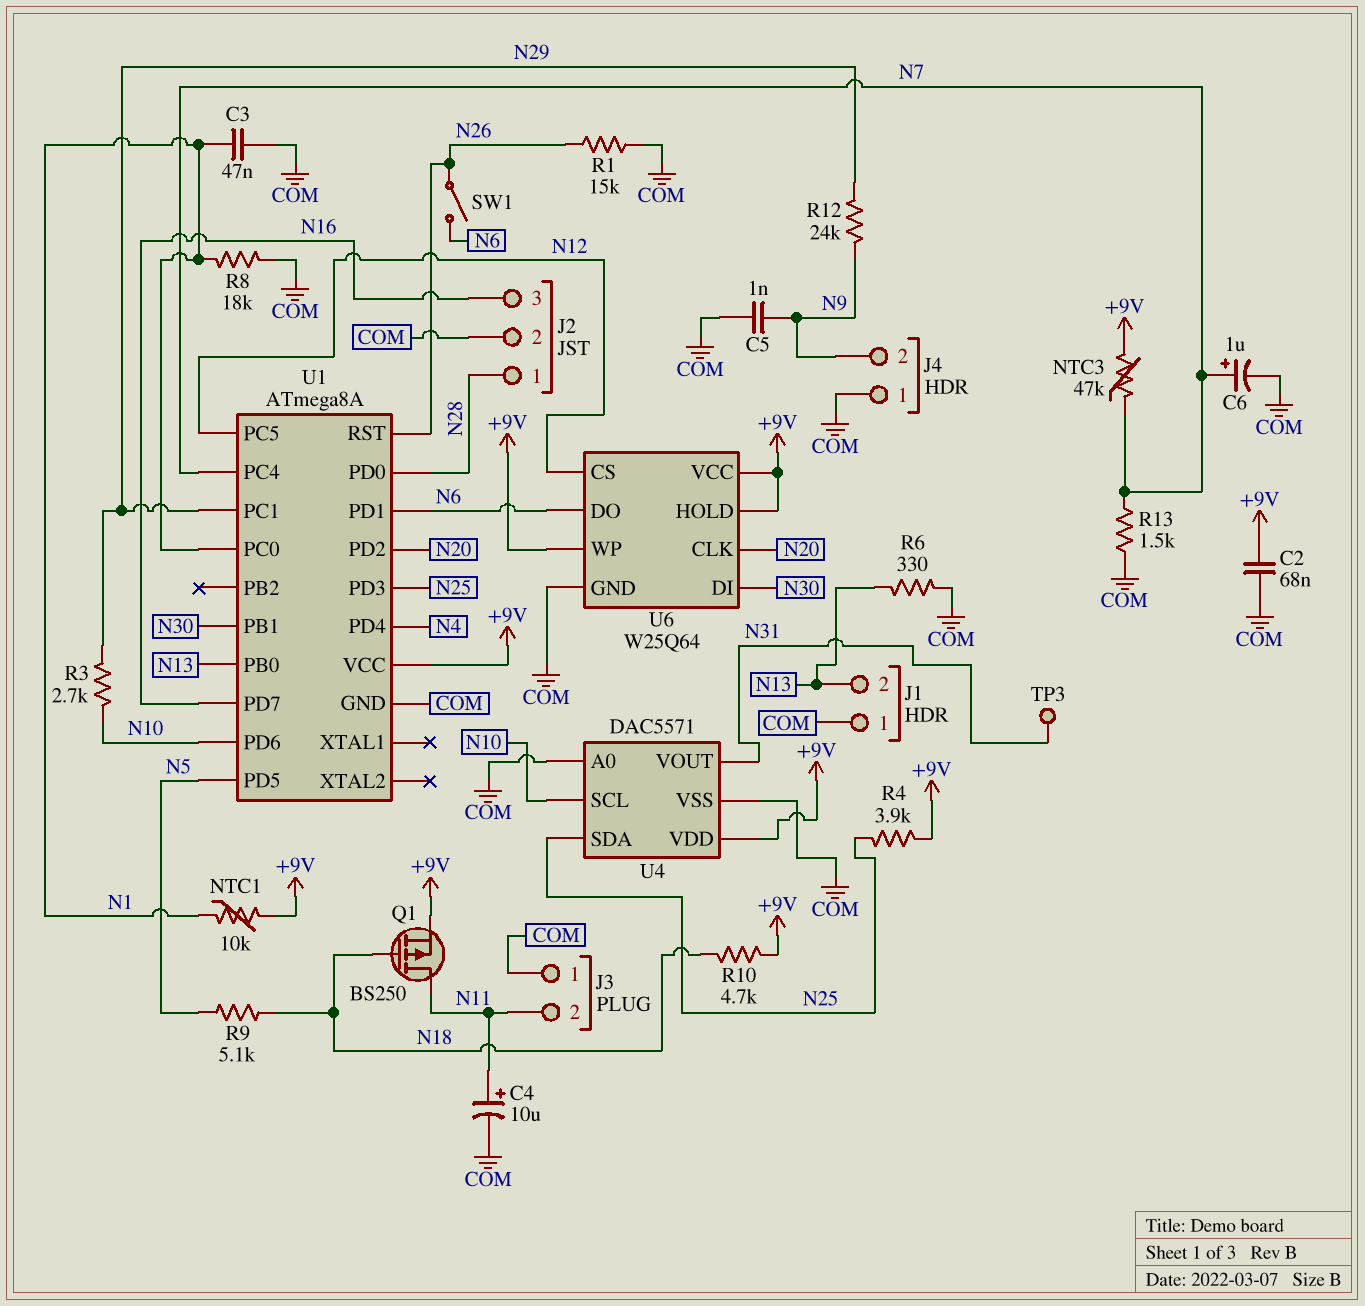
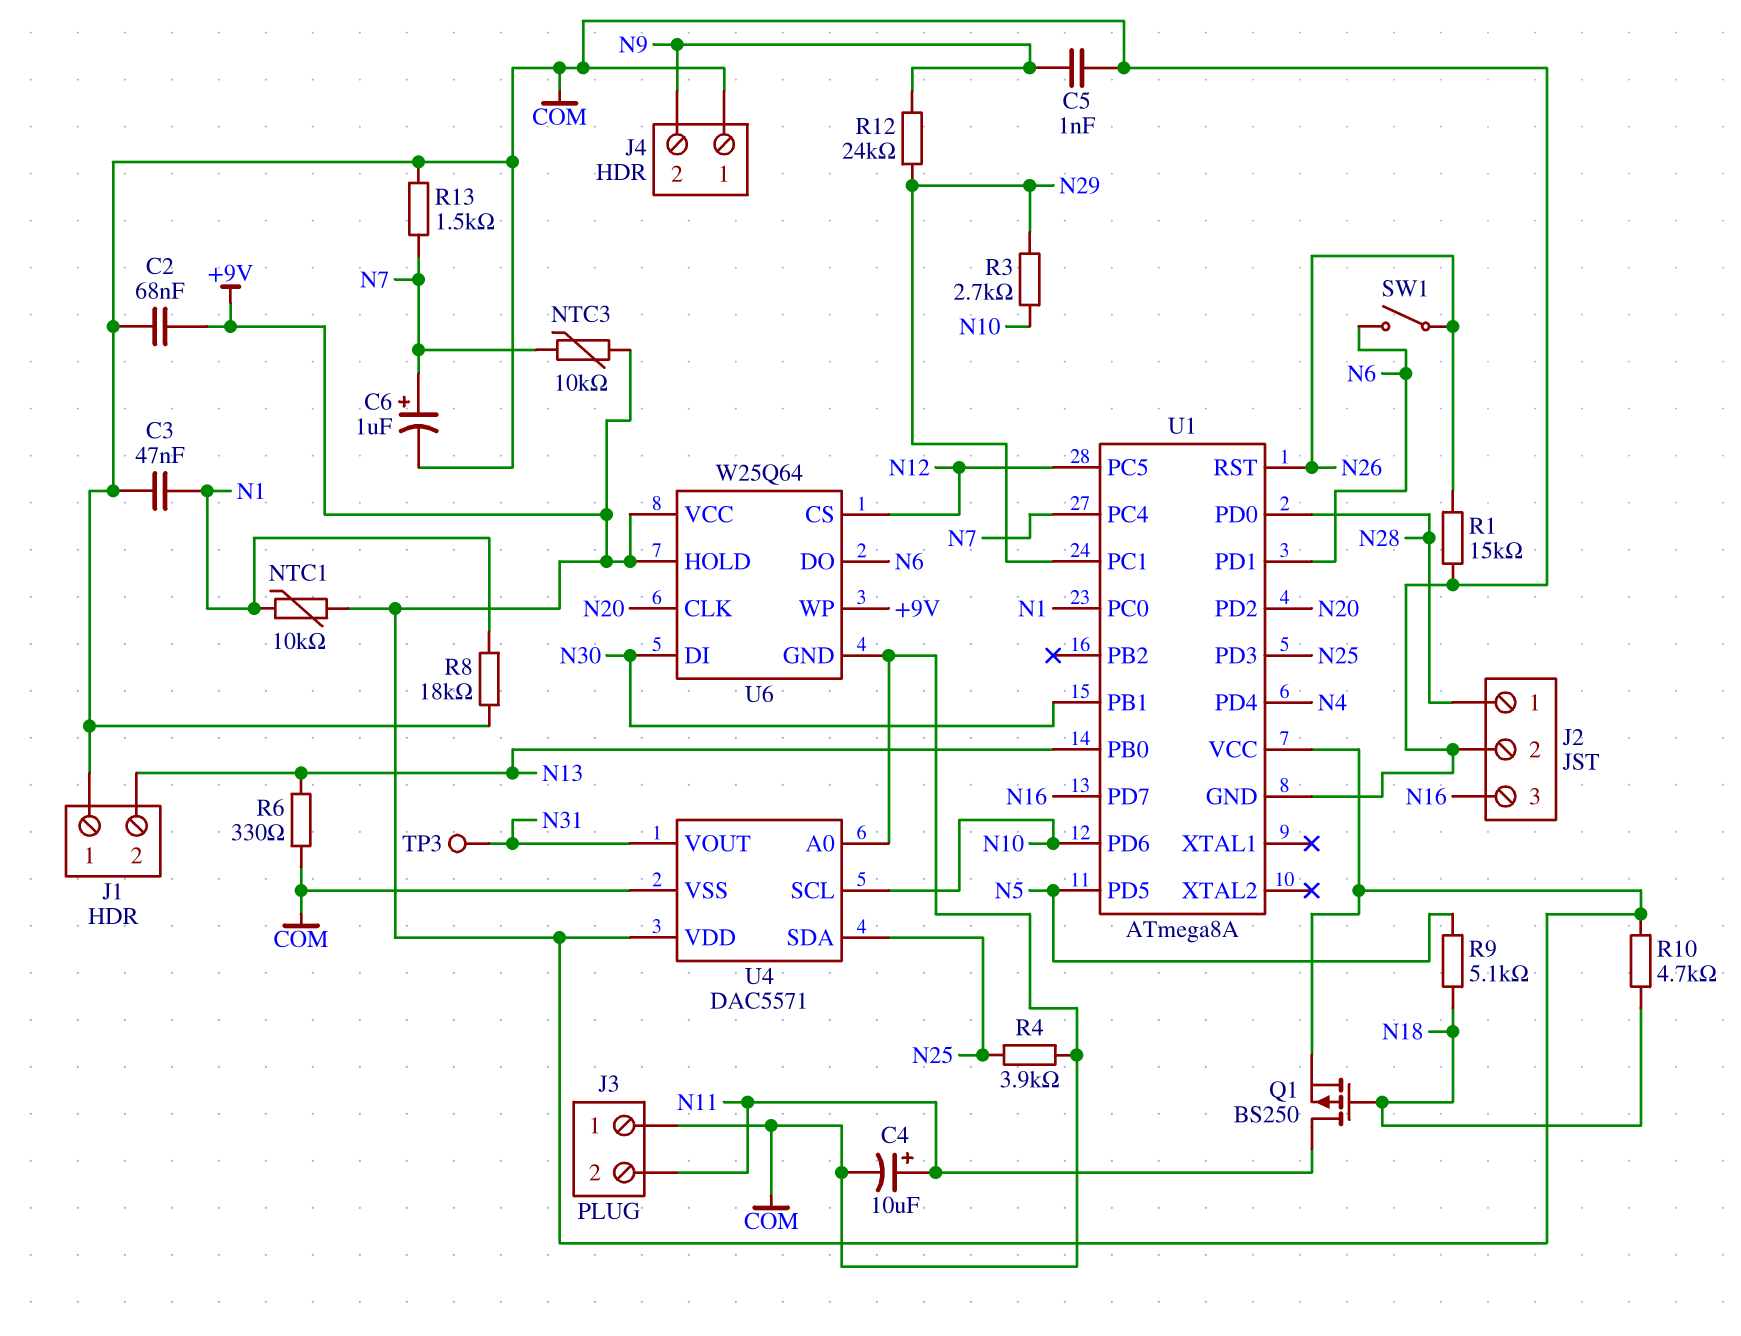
NTC3: 47k (+9V, N7) -> 10k (+9V, N7)
R4: 3.9k (+9V, N25) -> 3.9k (COM, N25)

